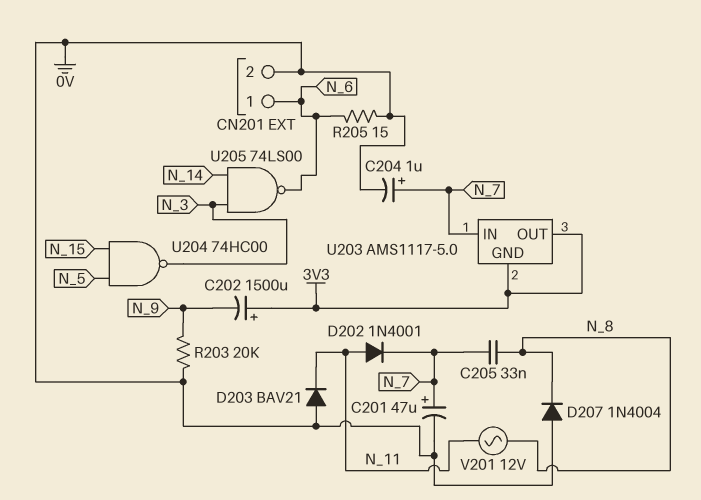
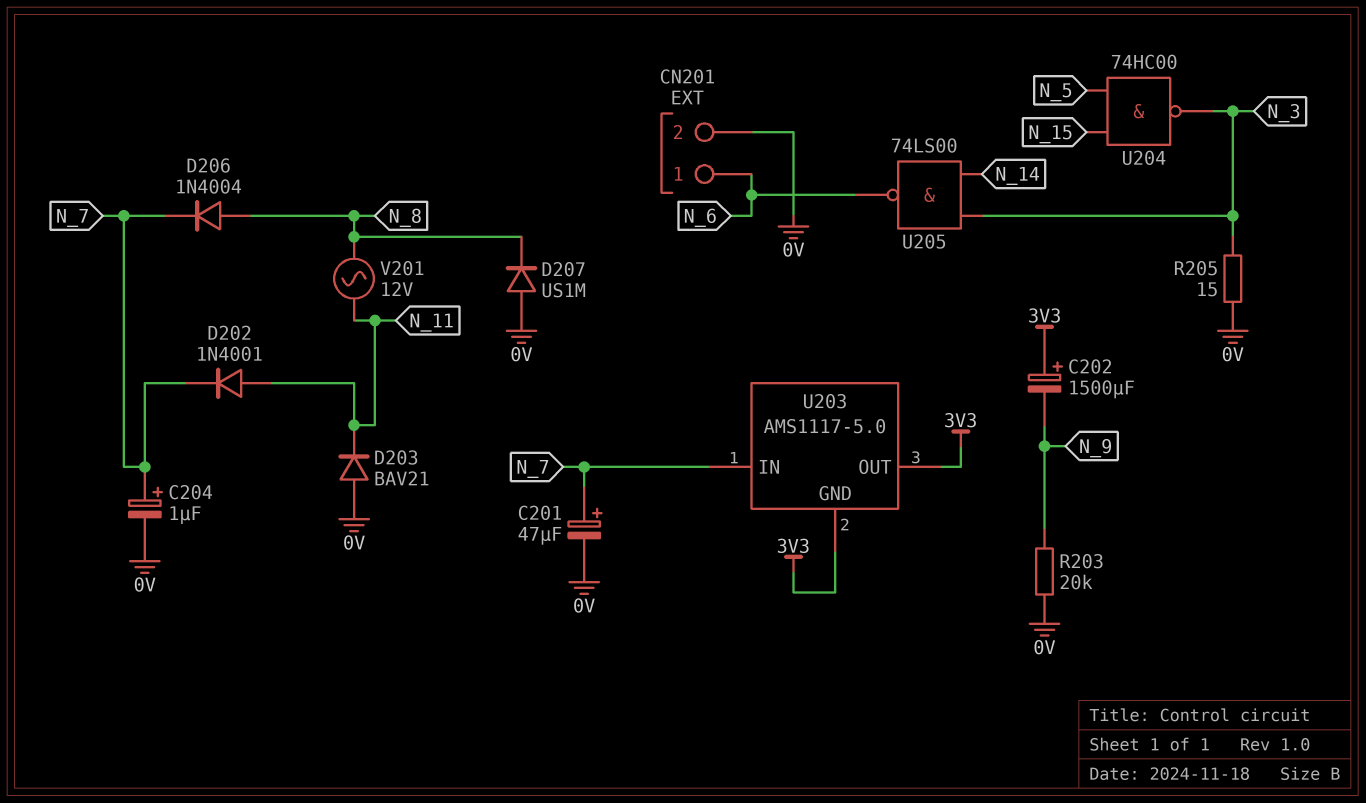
C205: 33nF (N_7, N_8) -> none
D206: none -> diode 1N4004 (A N_8, K N_7)
D207: diode 1N4004 (A 0V, K N_8) -> diode US1M (A 0V, K N_8)
R205: 15 (0V, N_6) -> 15 (0V, N_3)

